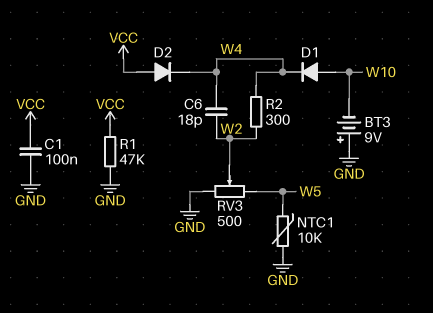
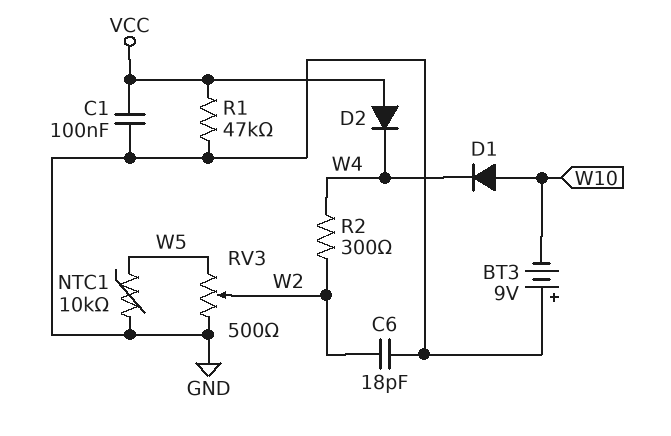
C6: 18pF (W2, W4) -> 18pF (GND, W2)

